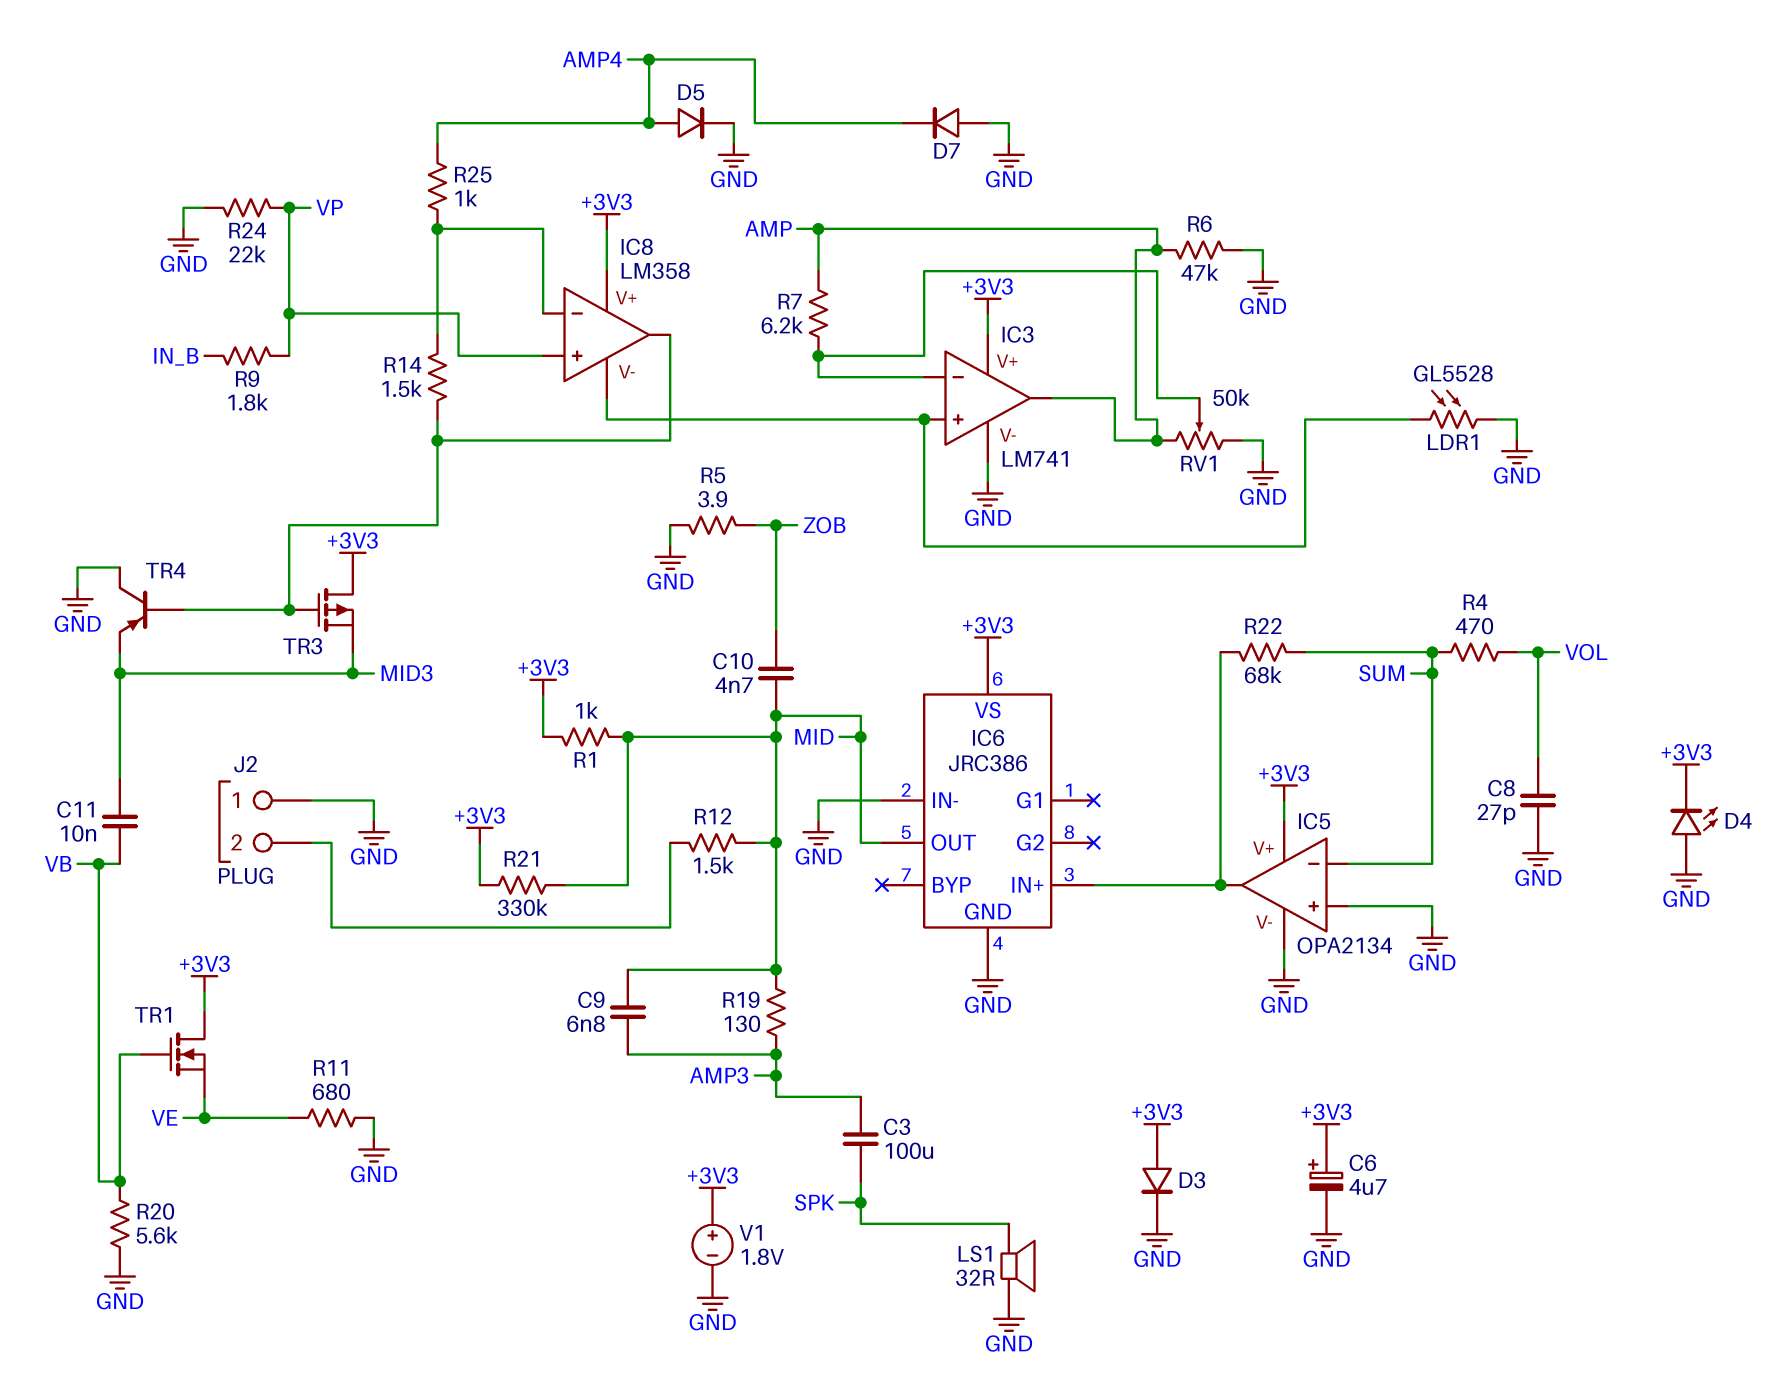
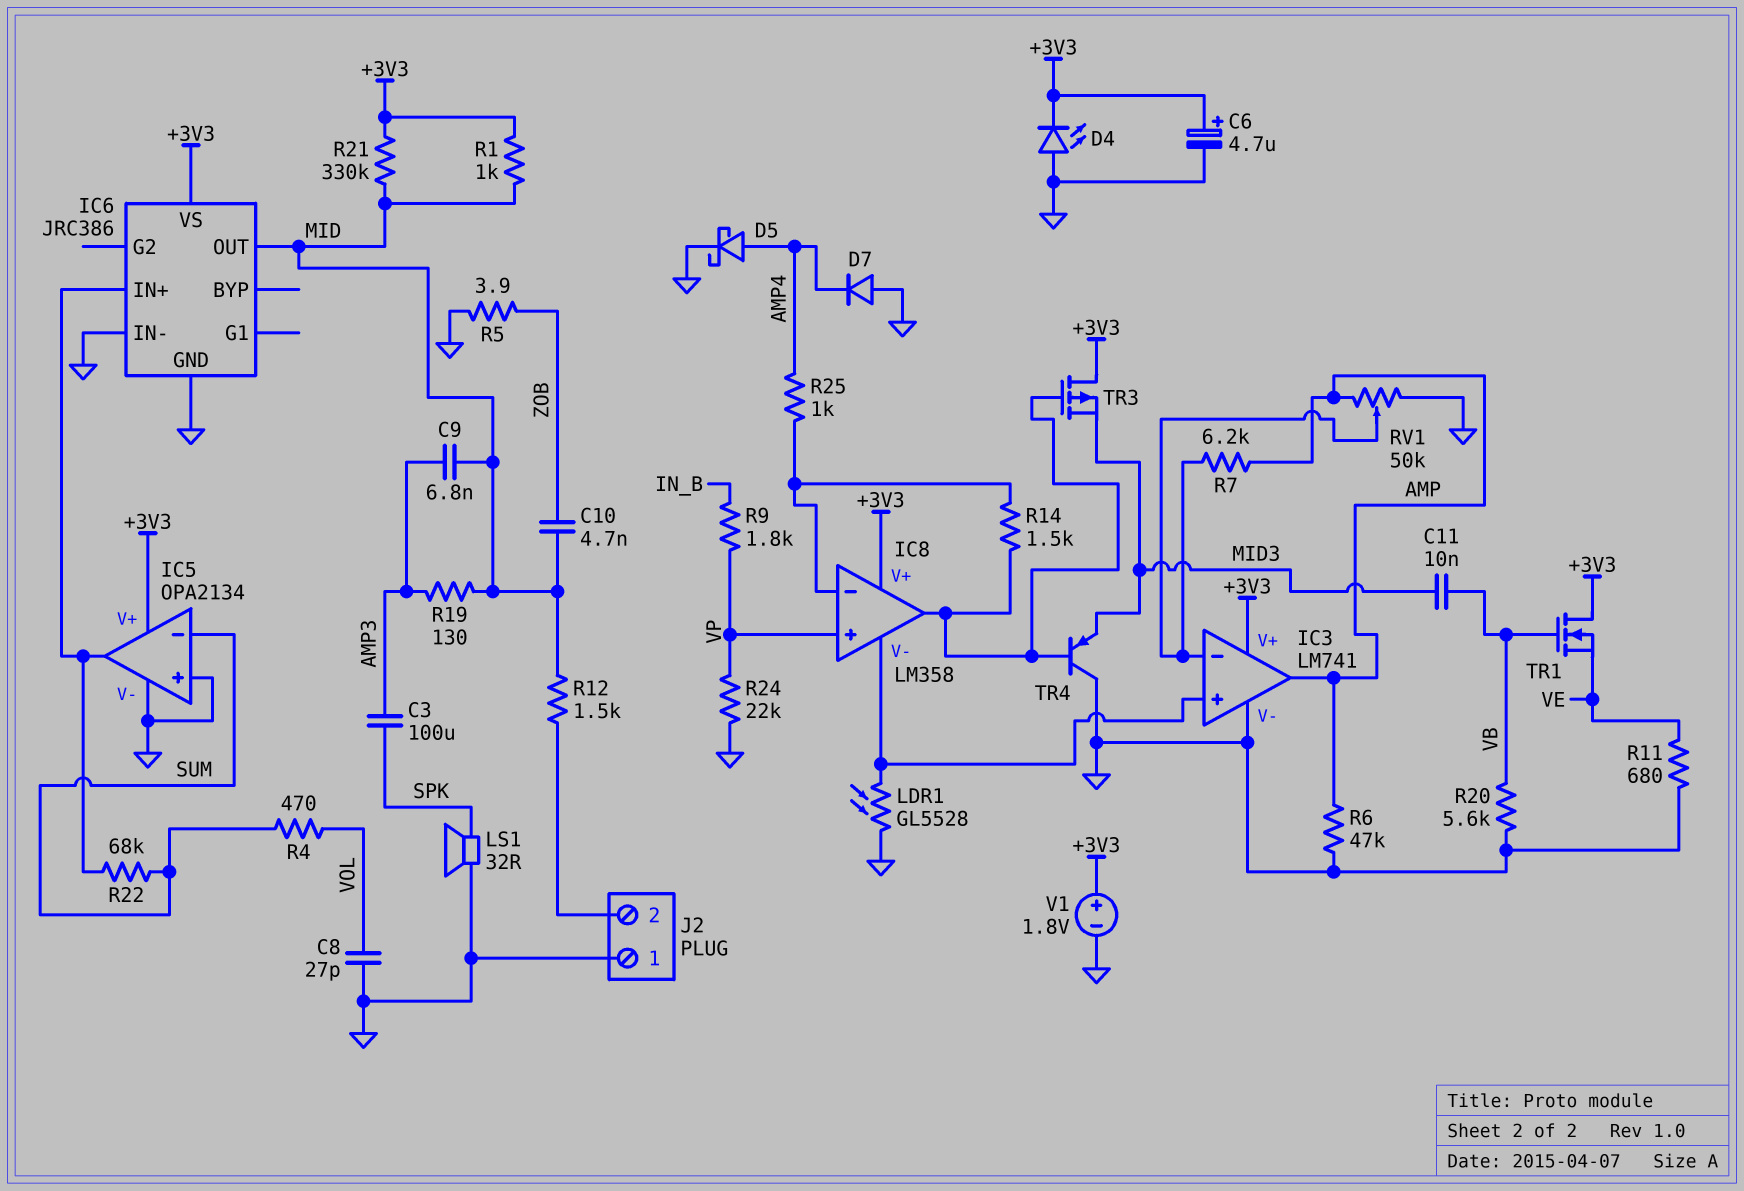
D3: diode (A +3V3, K GND) -> none
D5: diode (A AMP4, K GND) -> schottky (A AMP4, K GND)

